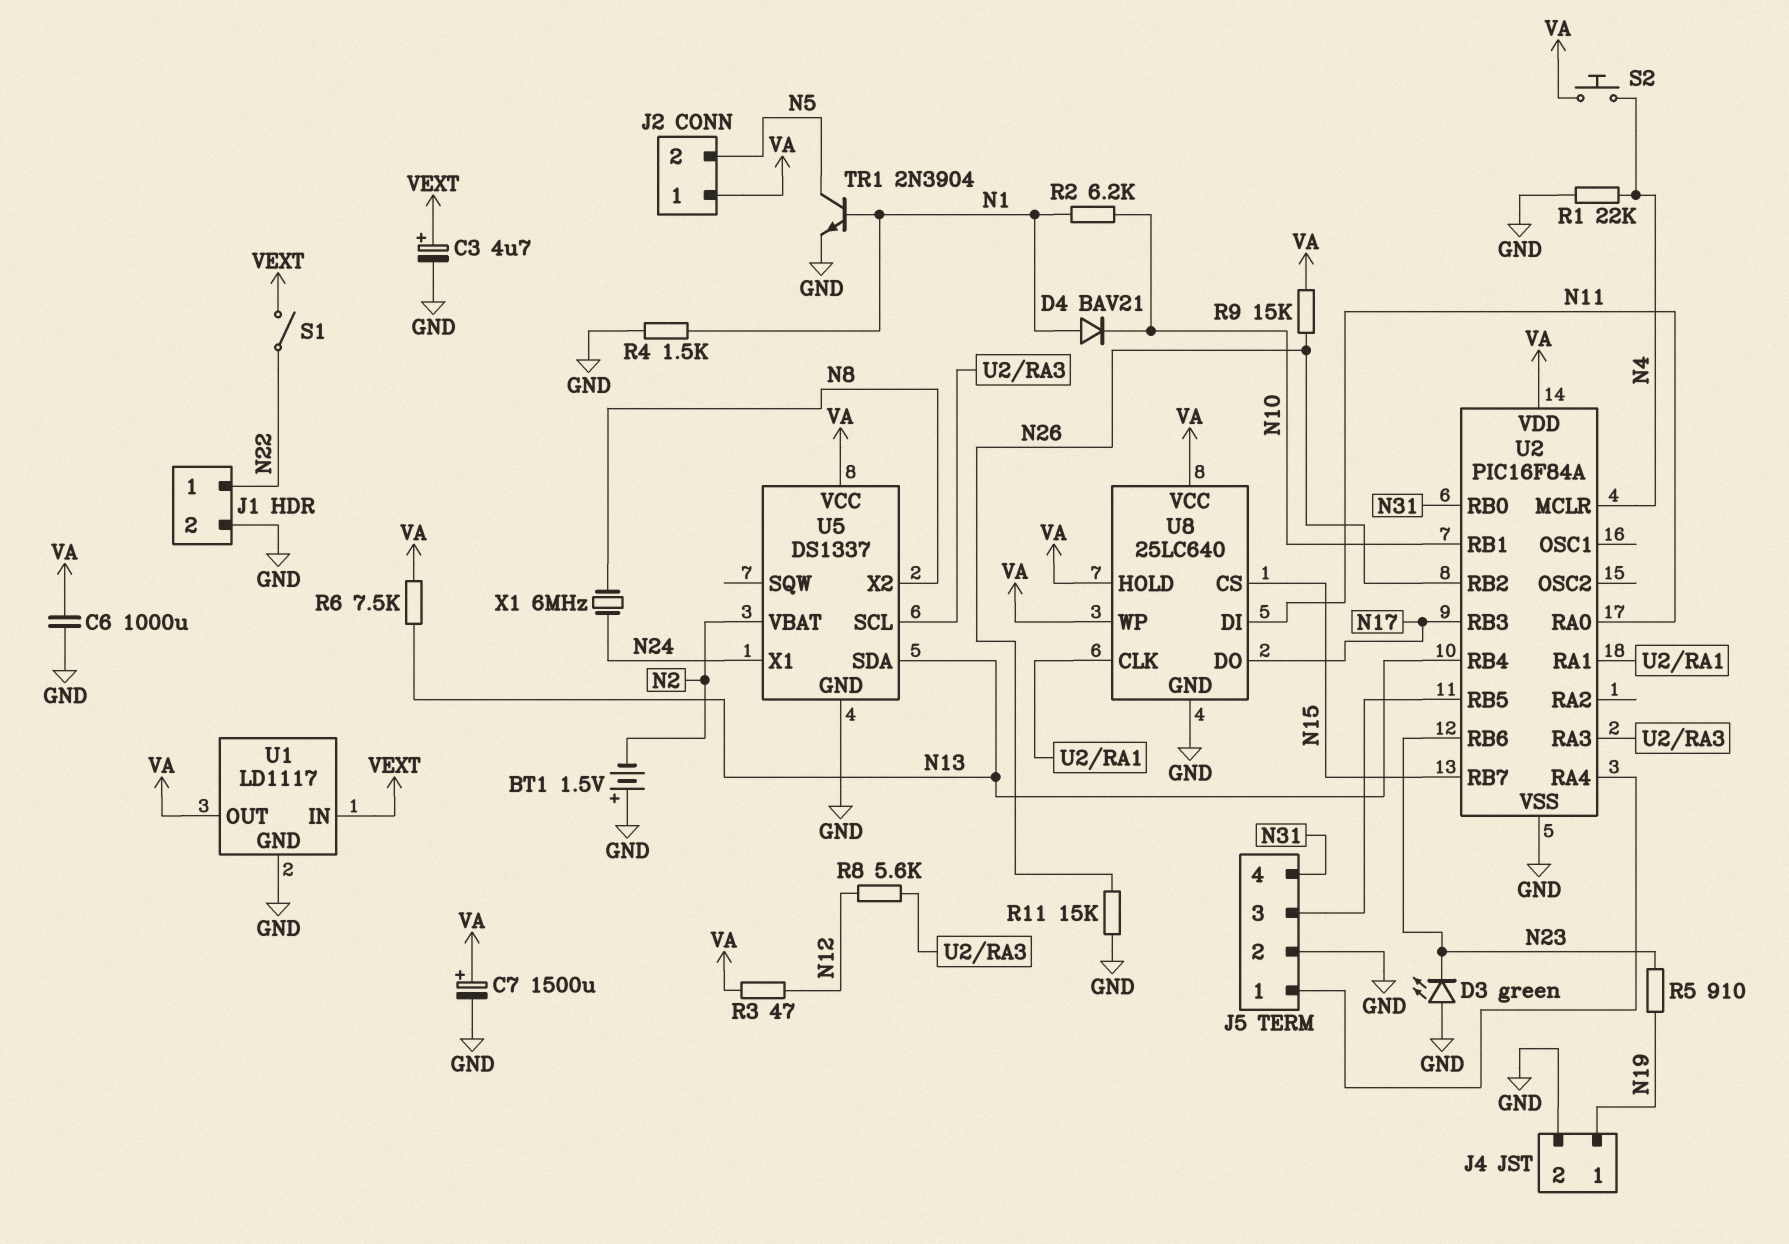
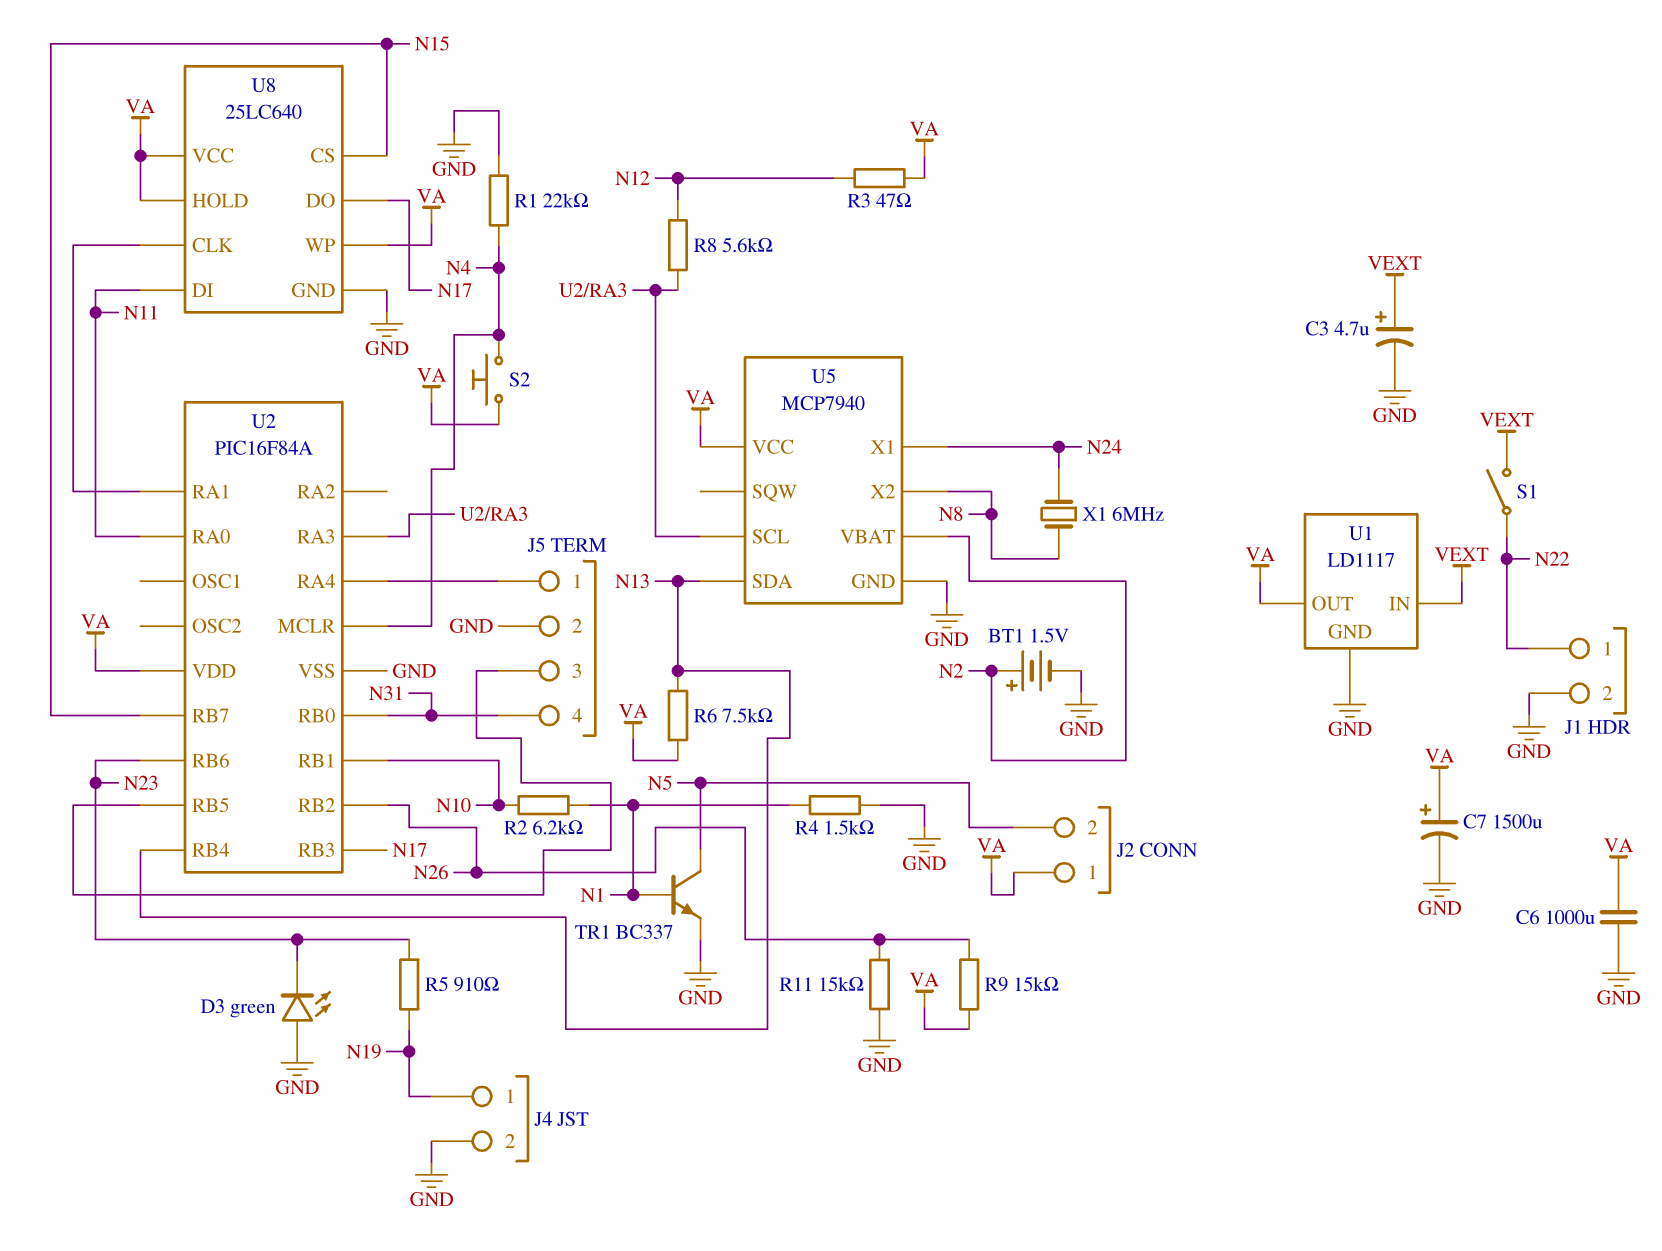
BT1: 1.5V (plus GND, minus N2) -> 1.5V (plus N2, minus GND)
D4: diode BAV21 (A N1, K N10) -> none
TR1: NPN 2N3904 (B N1, C N5, E GND) -> NPN BC337 (B N1, C N5, E GND)
U5: DS1337 -> MCP7940

